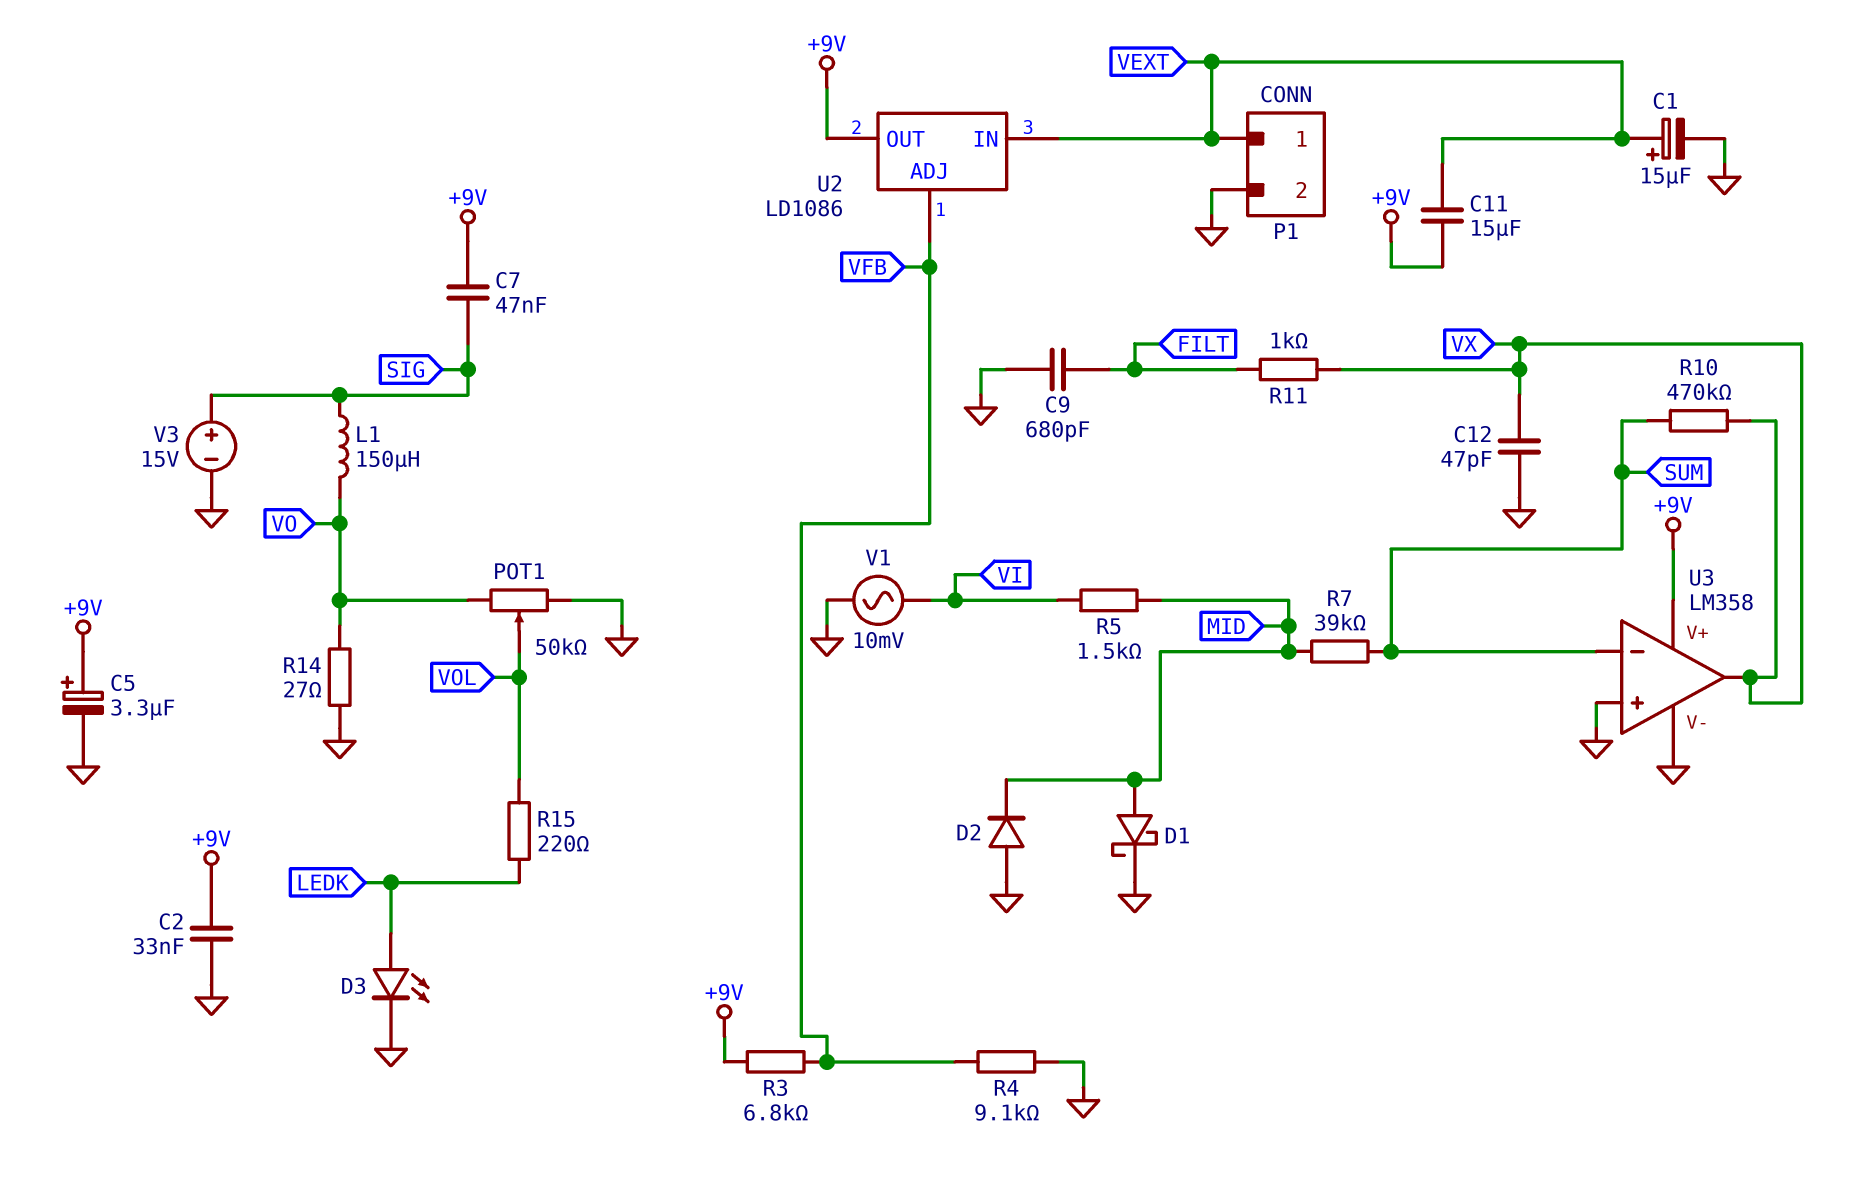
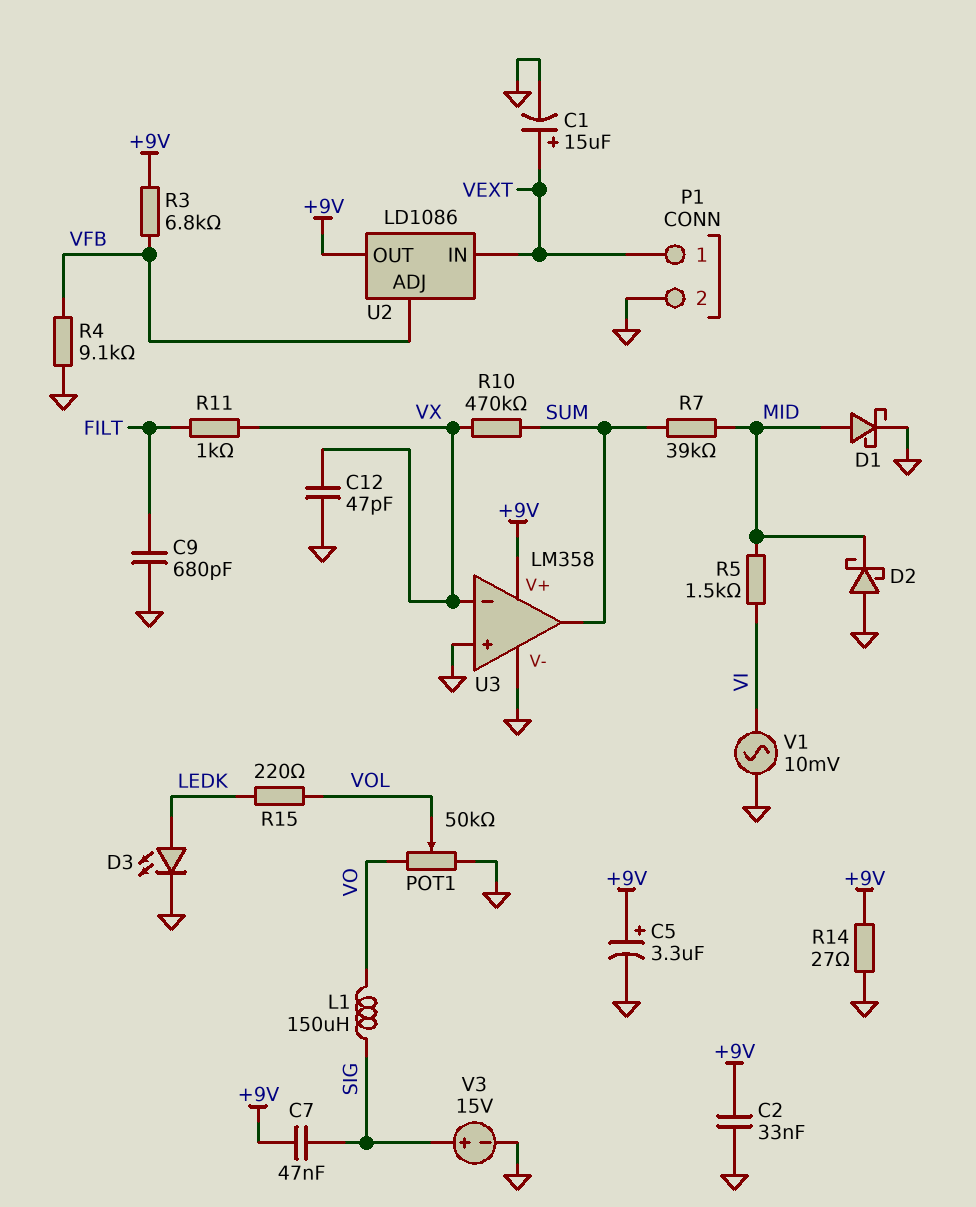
C11: 15uF (+9V, VEXT) -> none
D2: diode (A GND, K MID) -> schottky (A GND, K MID)
R14: 27 (GND, VO) -> 27 (+9V, GND)
U3 pin in-: SUM -> VX
U3 pin out: VX -> SUM

